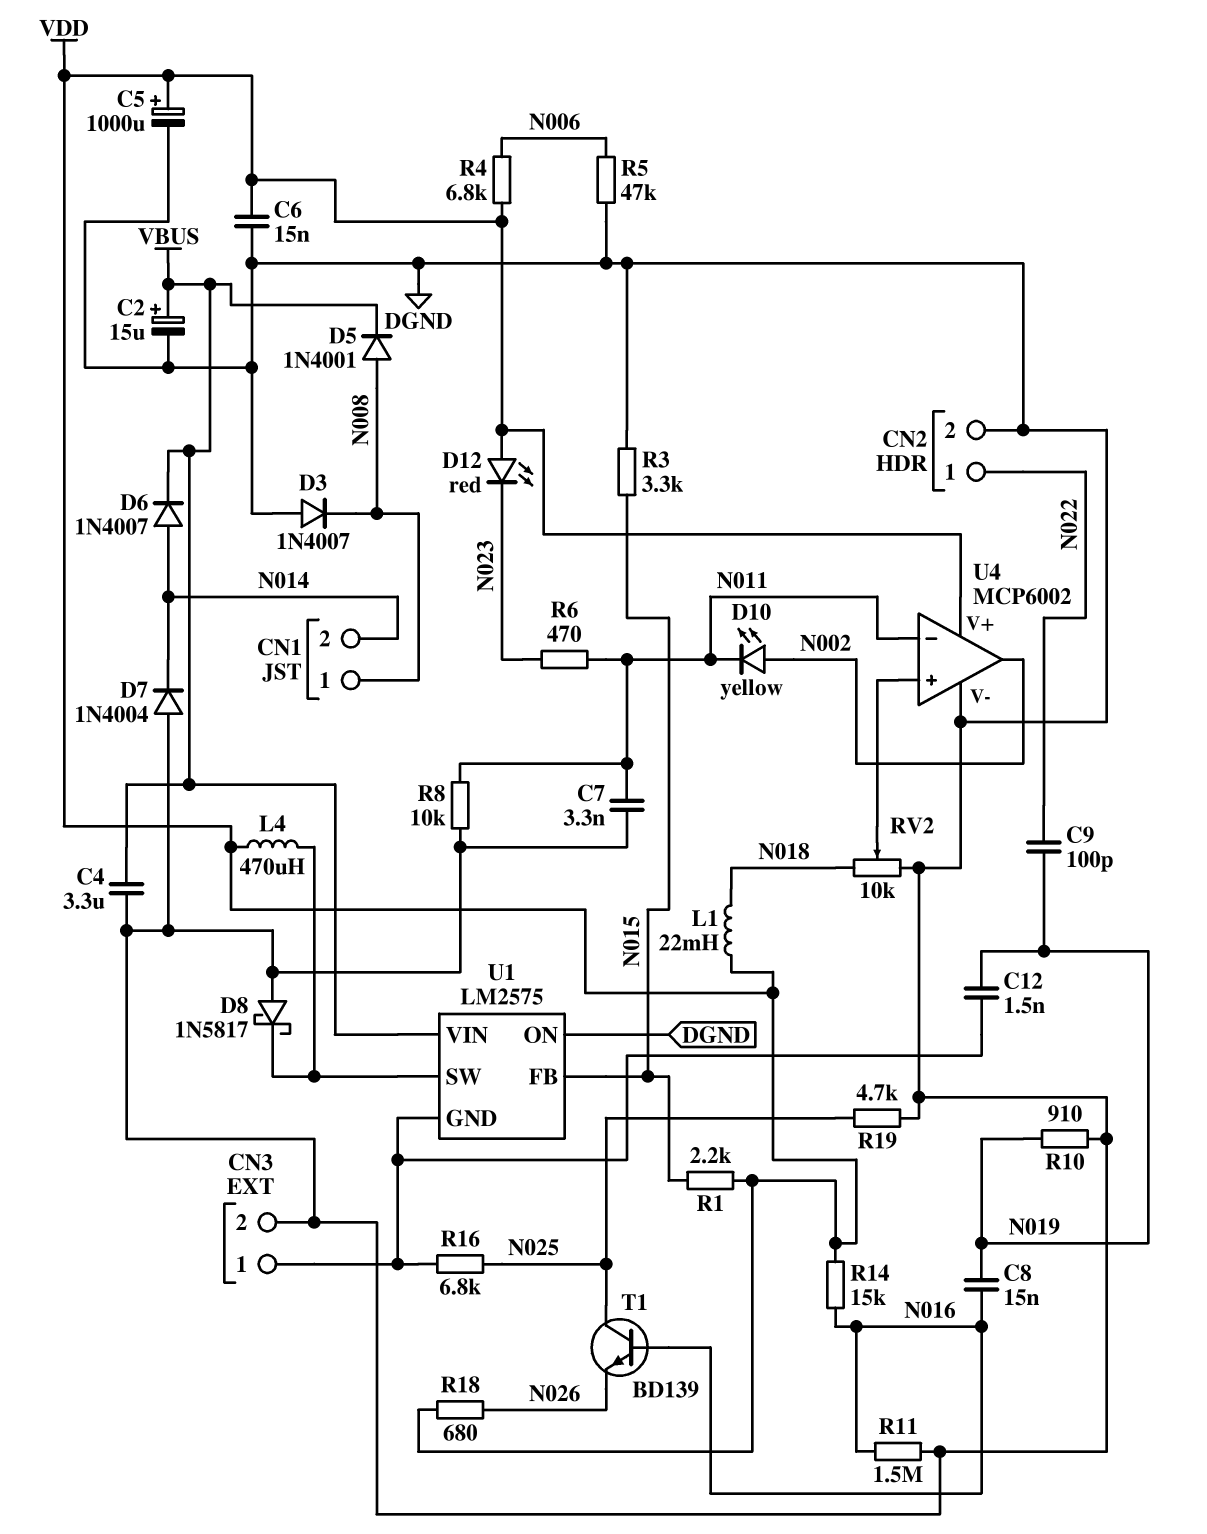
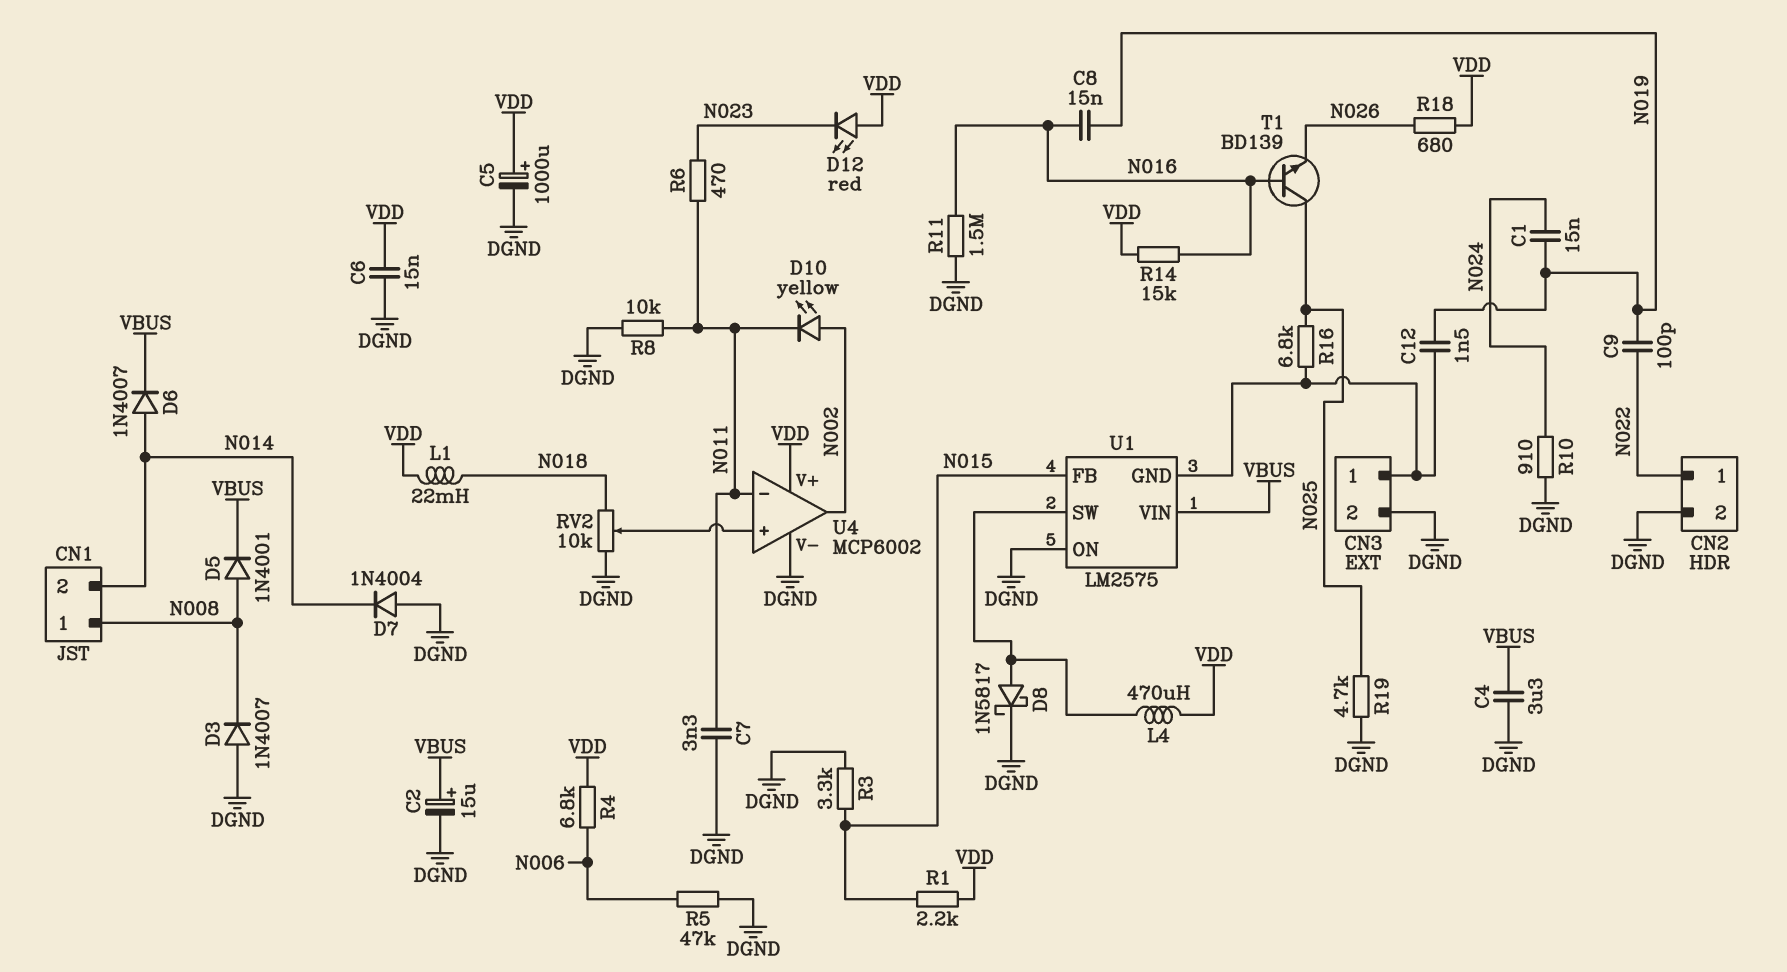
C1: none -> 15nF (N019, N024)
D8: schottky 1N5817 (A DGND, K U1/SW) -> schottky 1N5817 (A U1/SW, K DGND)
R10: 910 (DGND, N019) -> 910 (DGND, N024)

